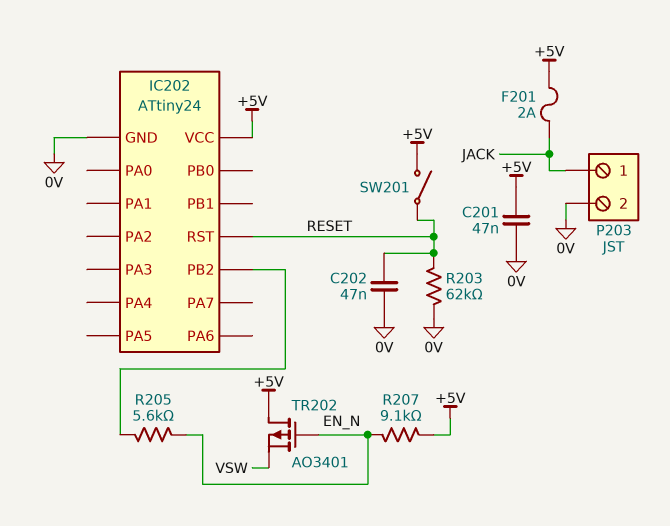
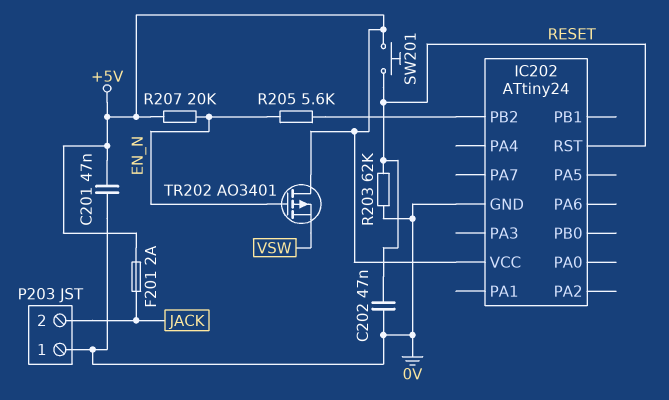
P203 pin 1: JACK -> 0V
P203 pin 2: 0V -> JACK
R207: 9.1k (+5V, EN_N) -> 20k (+5V, EN_N)
SW201: switch (+5V, RESET) -> button (+5V, RESET)

